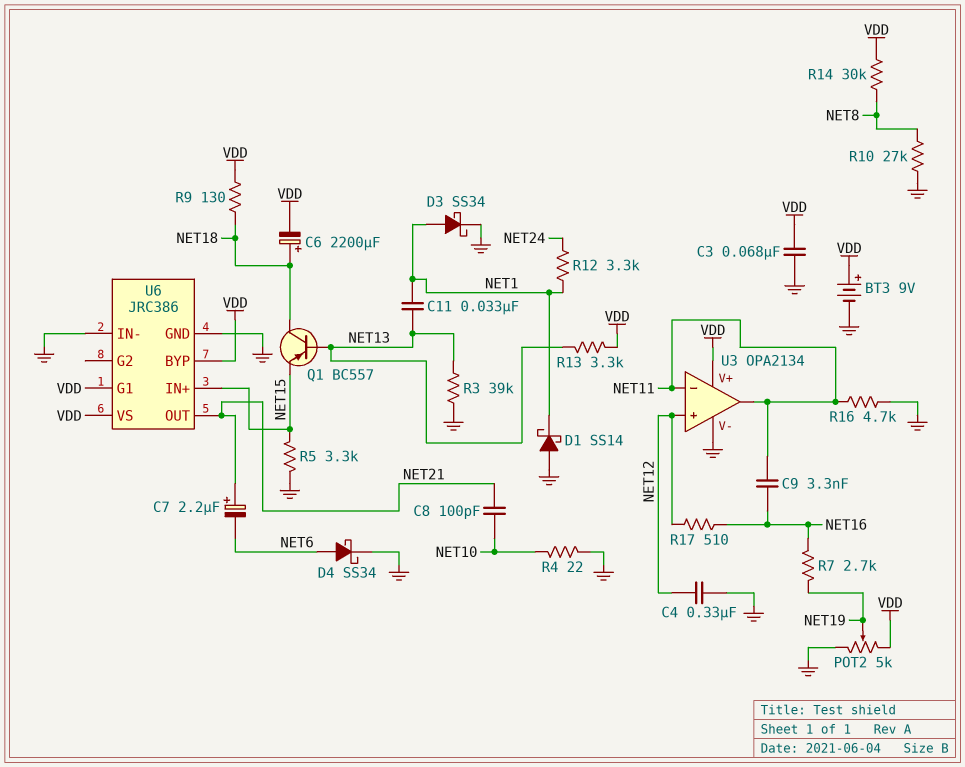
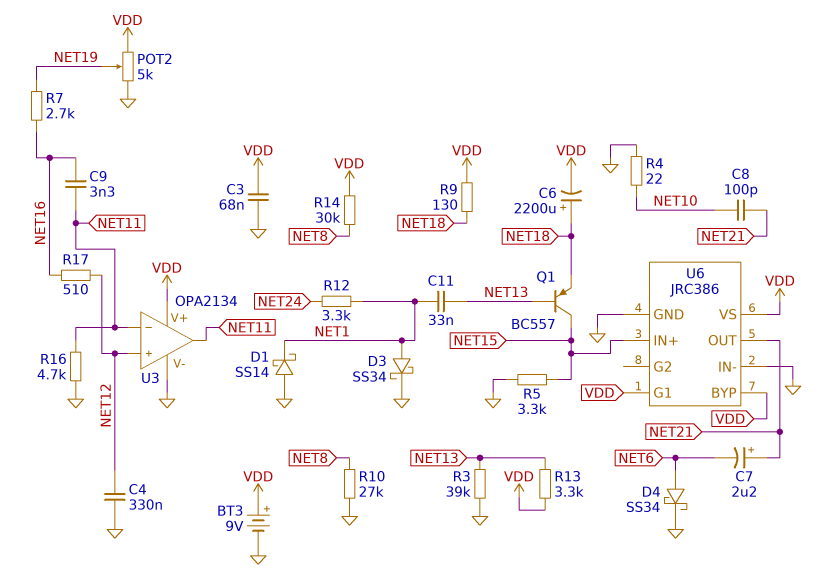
Q1: PNP BC557 (B NET13, C NET18, E NET15) -> PNP BC557 (B NET13, C NET15, E NET18)

